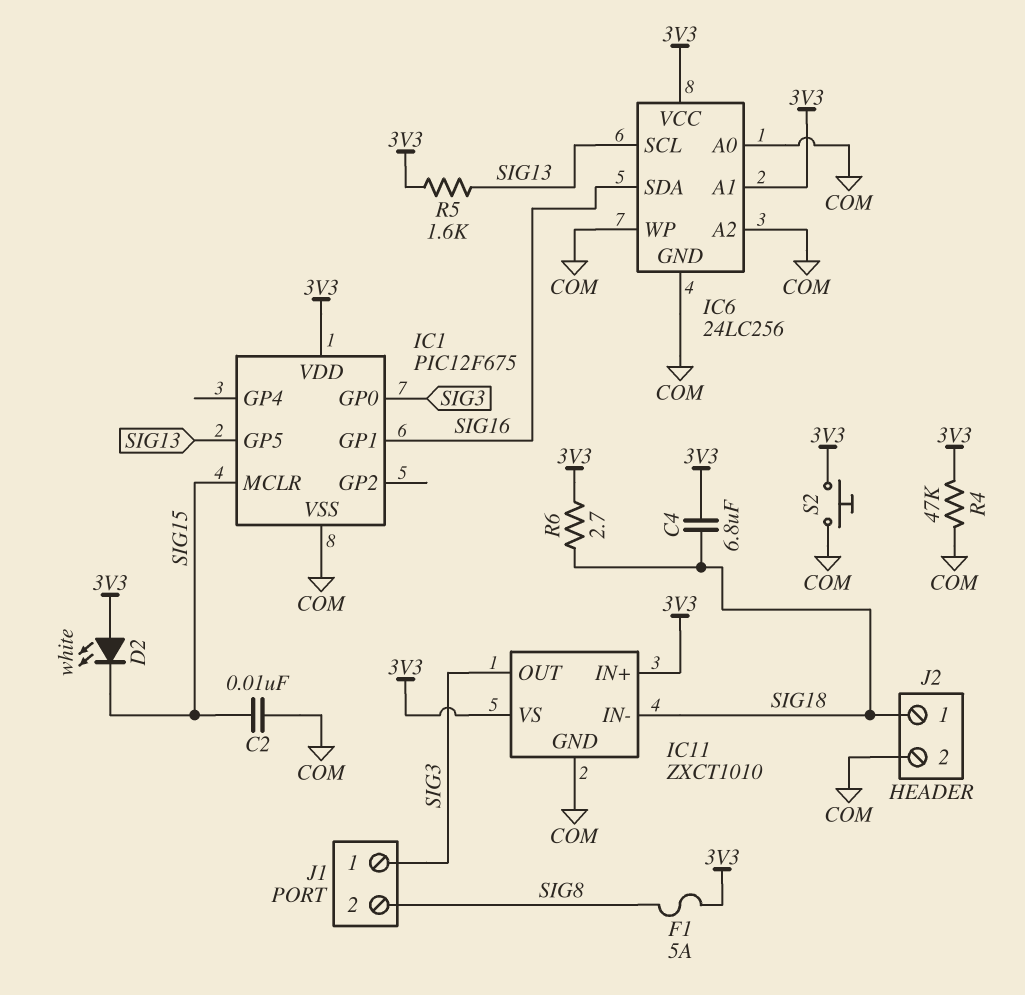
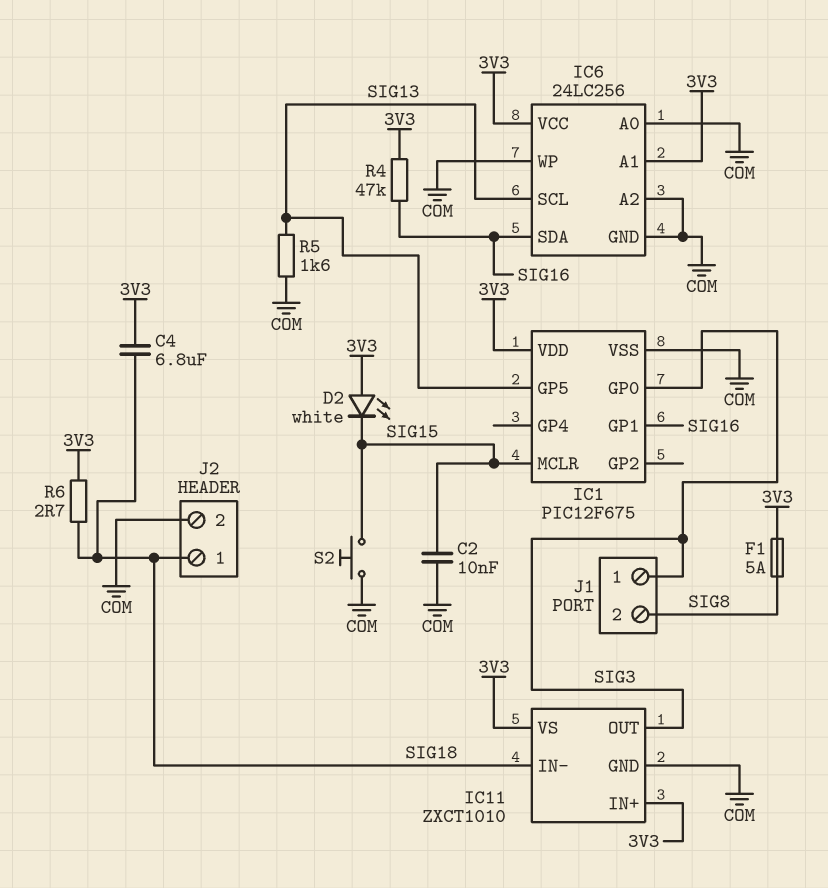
R4: 47k (3V3, COM) -> 47k (3V3, SIG16)
R5: 1.6k (3V3, SIG13) -> 1.6k (COM, SIG13)
S2: button (3V3, COM) -> button (COM, SIG15)

